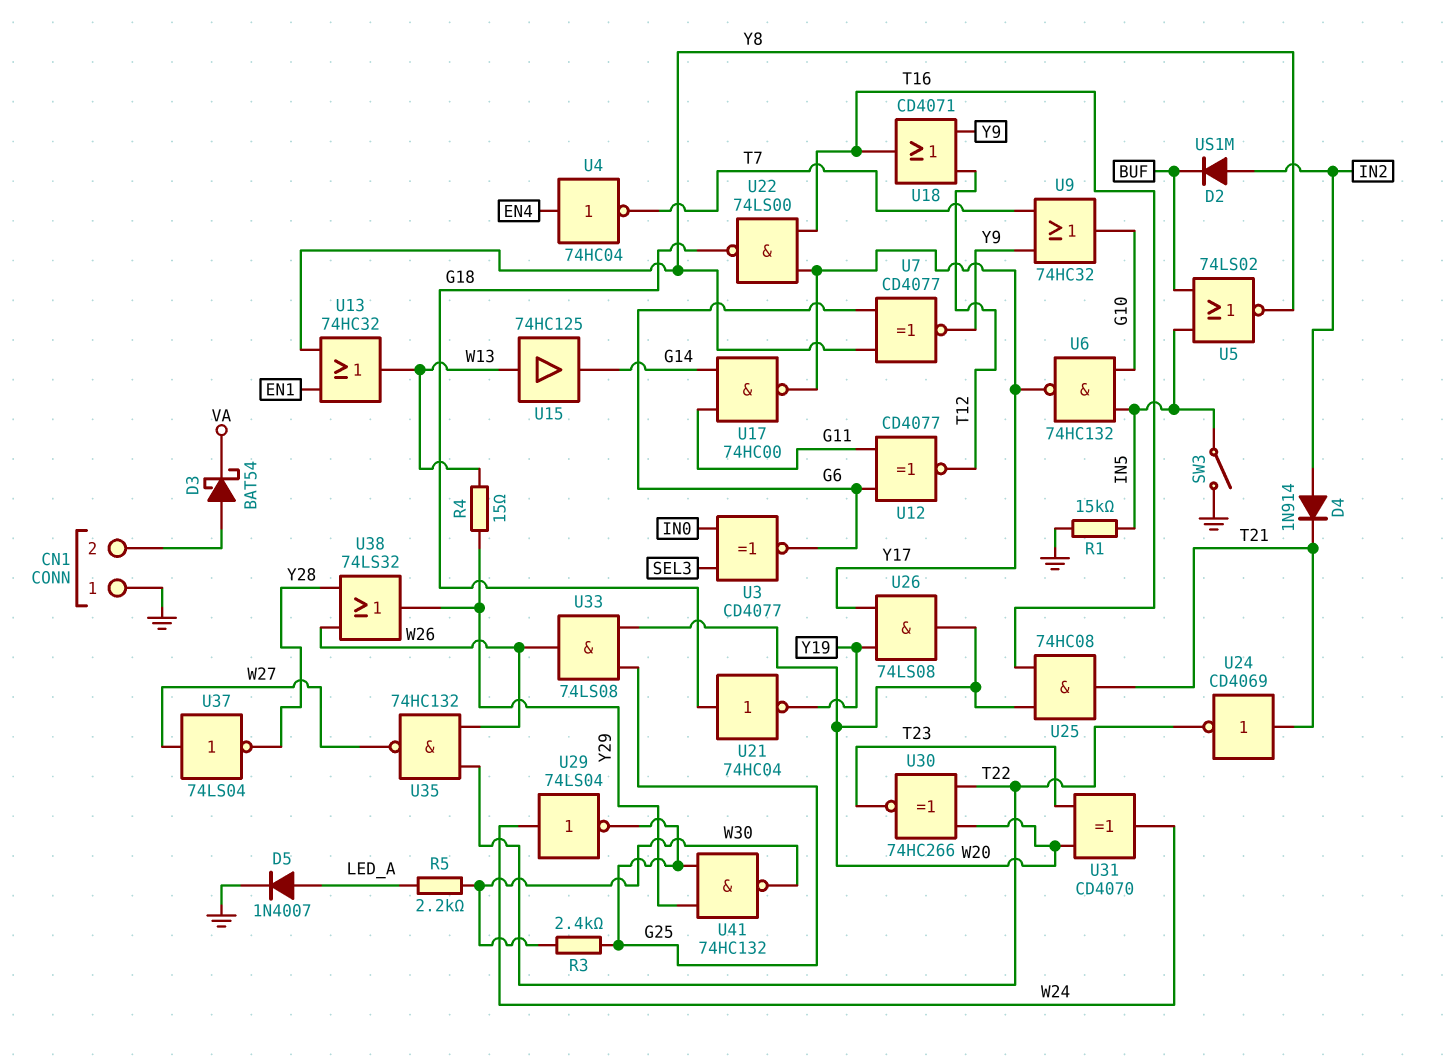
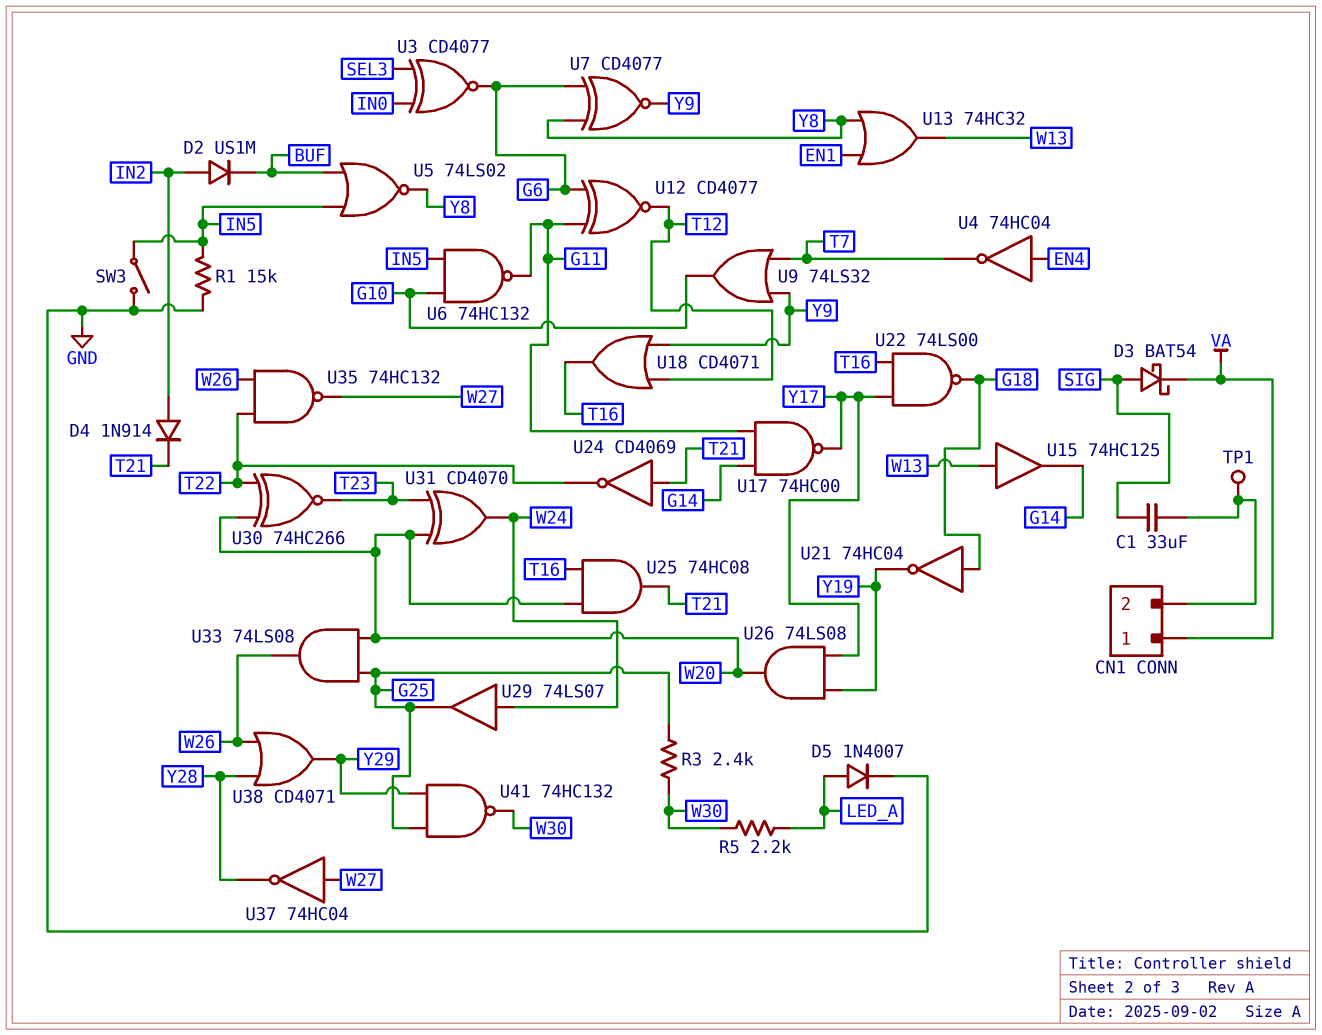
C1: none -> 33uF (CN1/2, SIG)
CN1 pin 1: GND -> VA
D3: schottky BAT54 (A CN1/2, K VA) -> schottky BAT54 (A SIG, K VA)
R4: 15 (W13, Y29) -> none
TP1: none -> test point (CN1/2)
U6: NAND 74HC132 (in G10, in IN5, out Y17) -> NAND 74HC132 (in G10, in IN5, out G11)
U9: OR 74HC32 (in T7, in Y9, out G10) -> OR 74LS32 (in T7, in Y9, out G10)
U29: NOT 74LS04 (in W24, out G25) -> buffer 74LS07 (in W24, out G25)
U37: NOT 74LS04 (in W27, out Y28) -> NOT 74HC04 (in W27, out Y28)
U38: OR 74LS32 (in W26, in Y28, out Y29) -> OR CD4071 (in W26, in Y28, out Y29)

